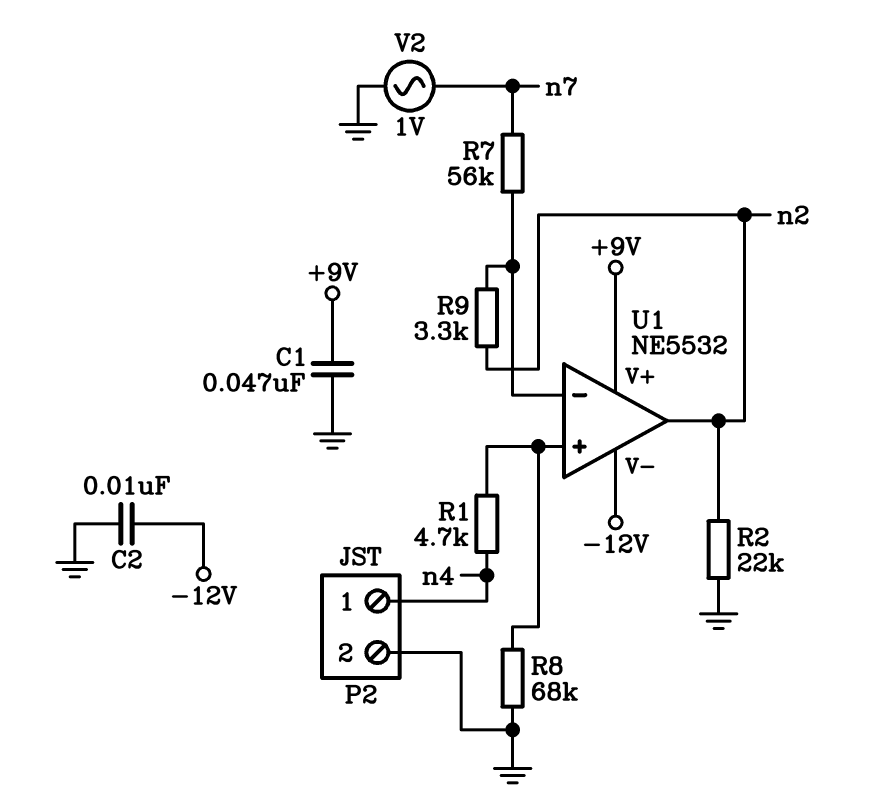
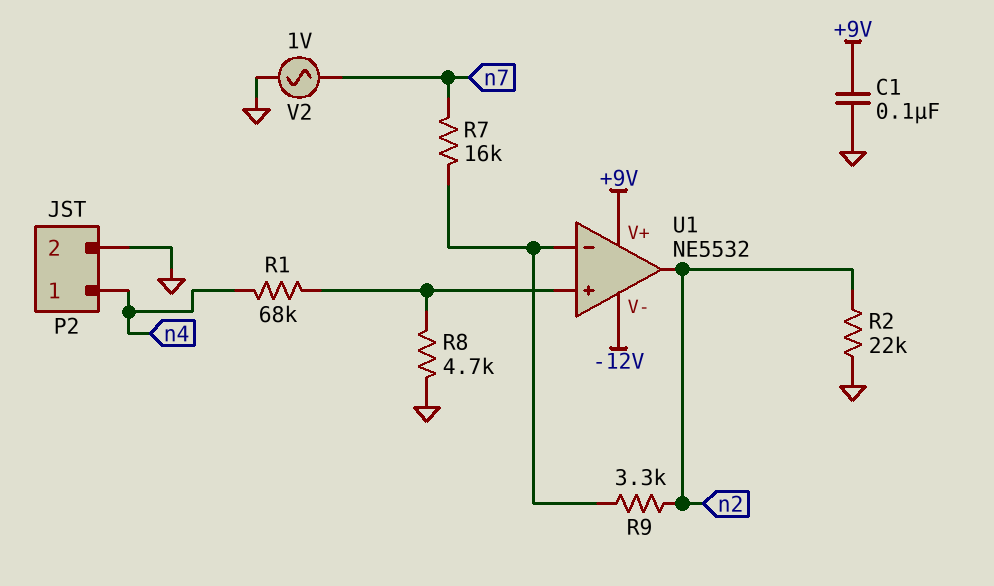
C1: 47nF (+9V, GND) -> 100nF (+9V, GND)
C2: 10nF (-12V, GND) -> none
R1: 4.7k (U1/in+, n4) -> 68k (U1/in+, n4)
R7: 56k (U1/in-, n7) -> 16k (U1/in-, n7)
R8: 68k (GND, U1/in+) -> 4.7k (GND, U1/in+)

